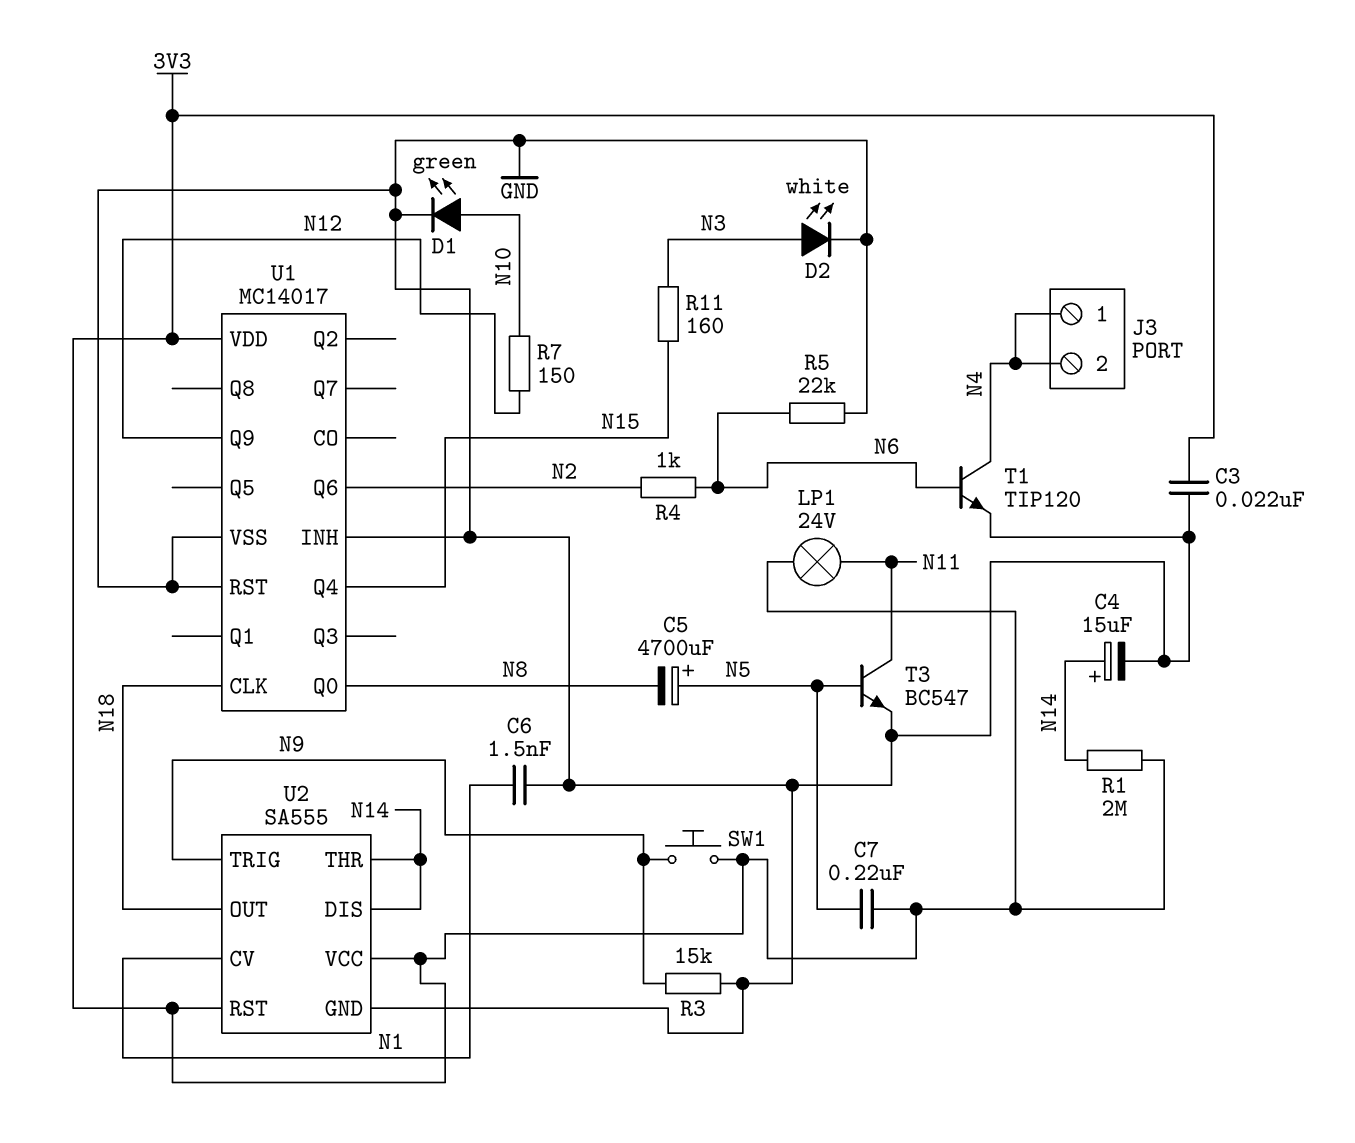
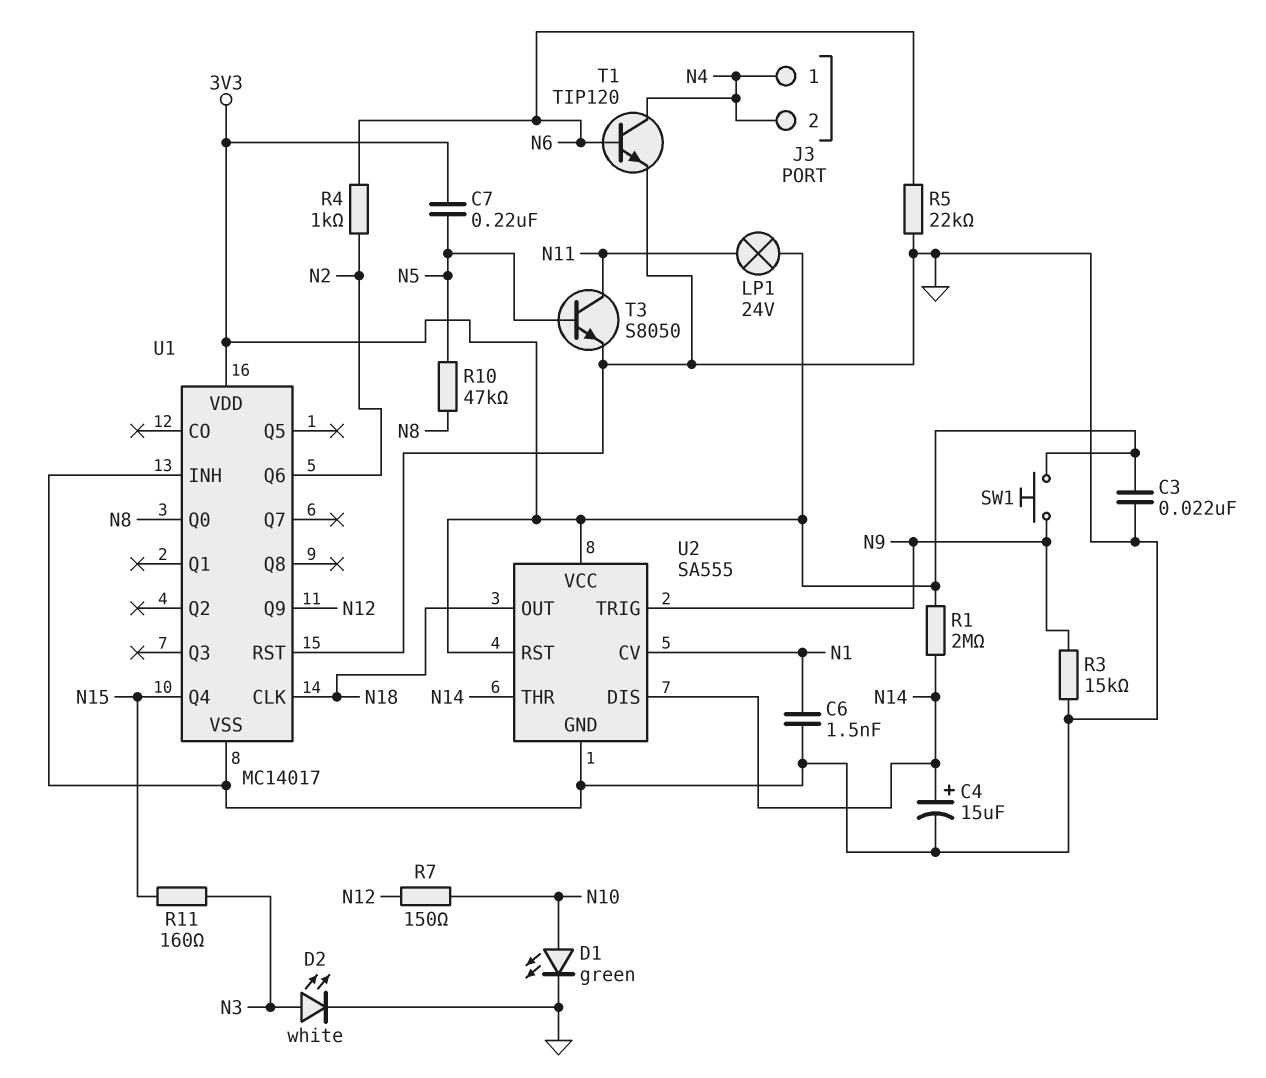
C5: 4700uF (plus N5, minus N8) -> none
R10: none -> 47k (N5, N8)
T3: NPN BC547 (B N5, C N11, E GND) -> NPN S8050 (B N5, C N11, E GND)

